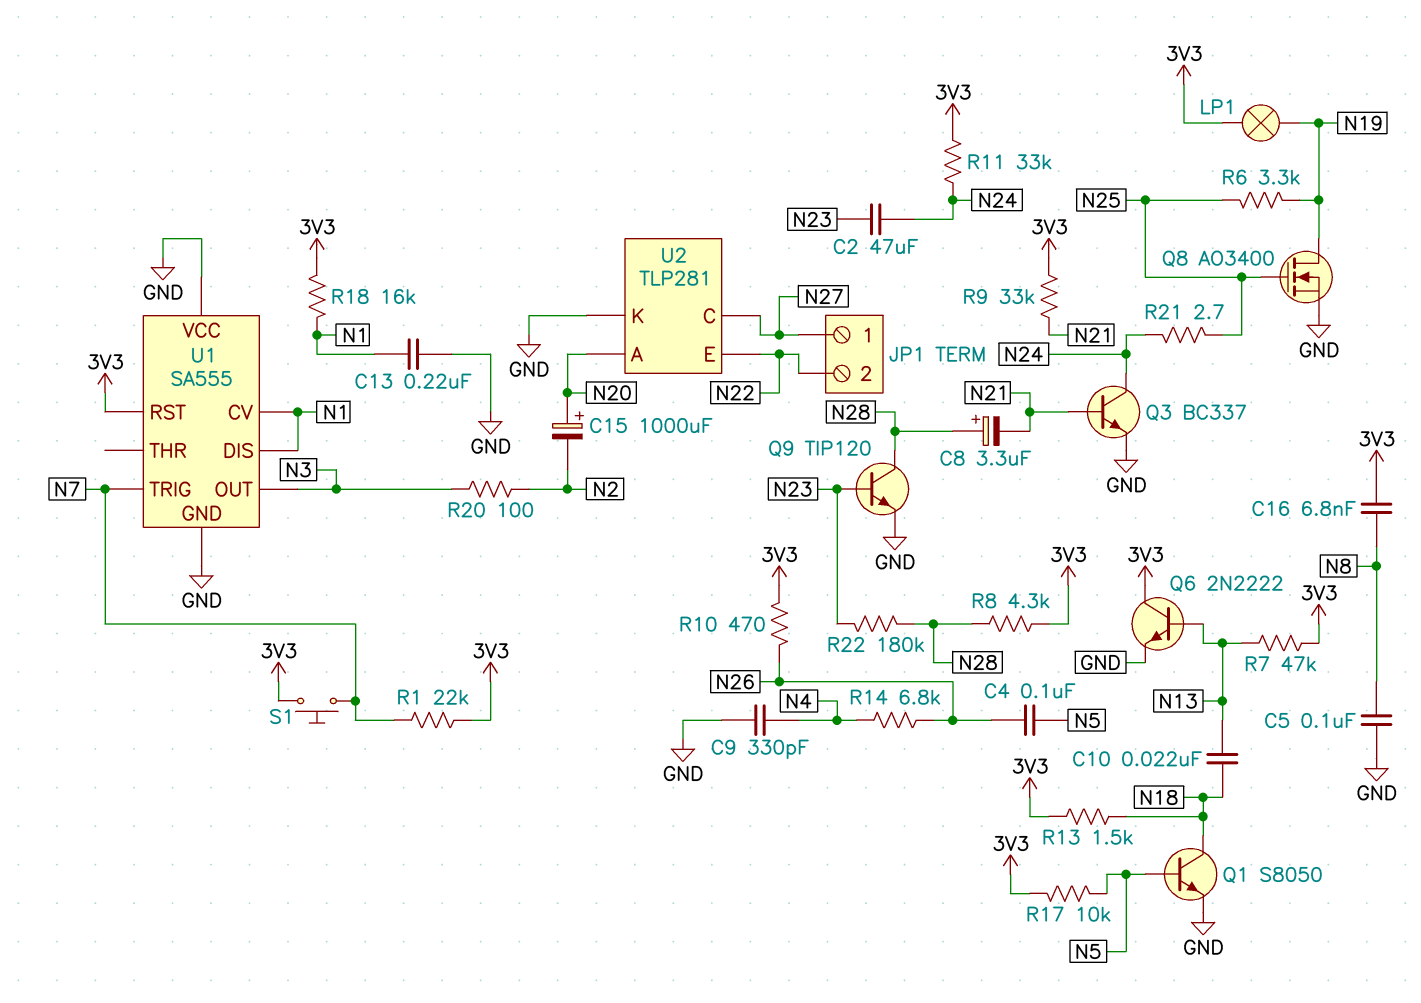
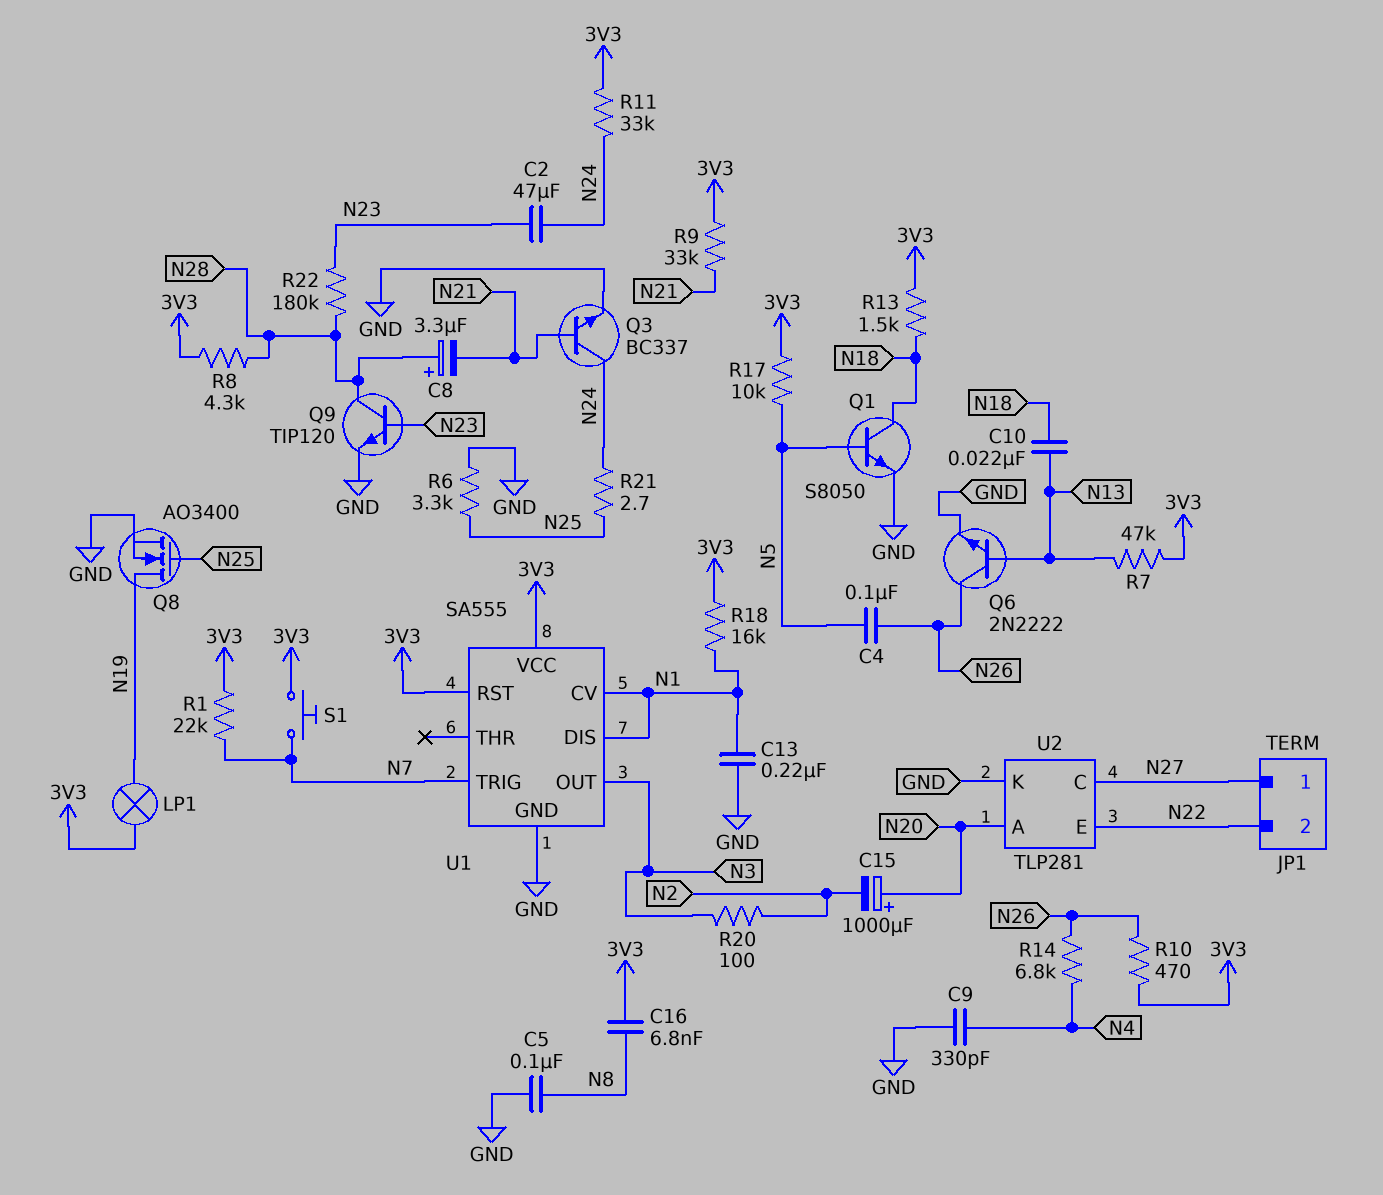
Q6: NPN 2N2222 (B N13, C 3V3, E GND) -> NPN 2N2222 (B N13, C N26, E GND)
R6: 3.3k (N19, N25) -> 3.3k (GND, N25)
U1 pin VCC: GND -> 3V3

